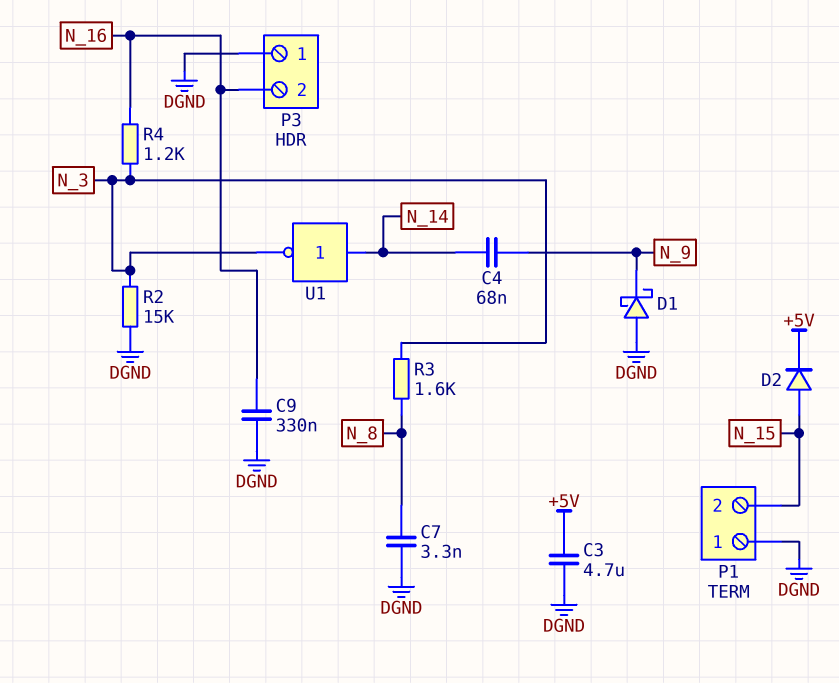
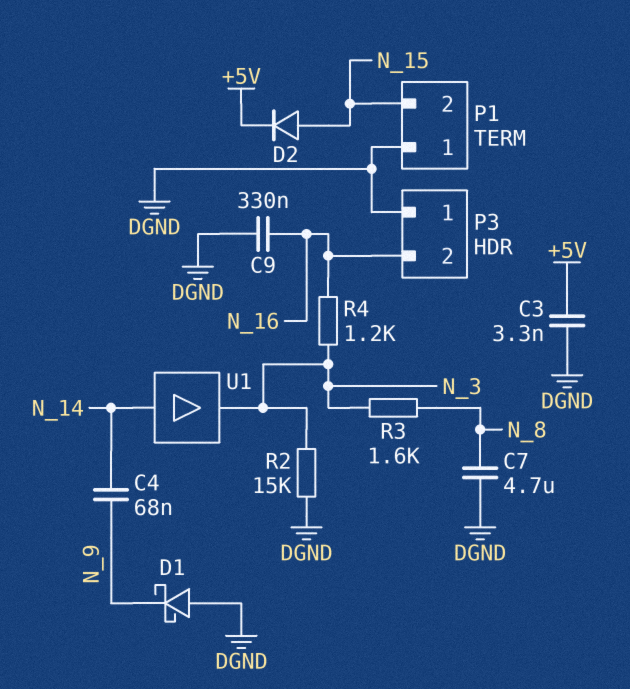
C3: 4.7uF (+5V, DGND) -> 3.3nF (+5V, DGND)
C7: 3.3nF (DGND, N_8) -> 4.7uF (DGND, N_8)
U1: NOT (in N_14, out N_3) -> buffer (in N_14, out N_3)

